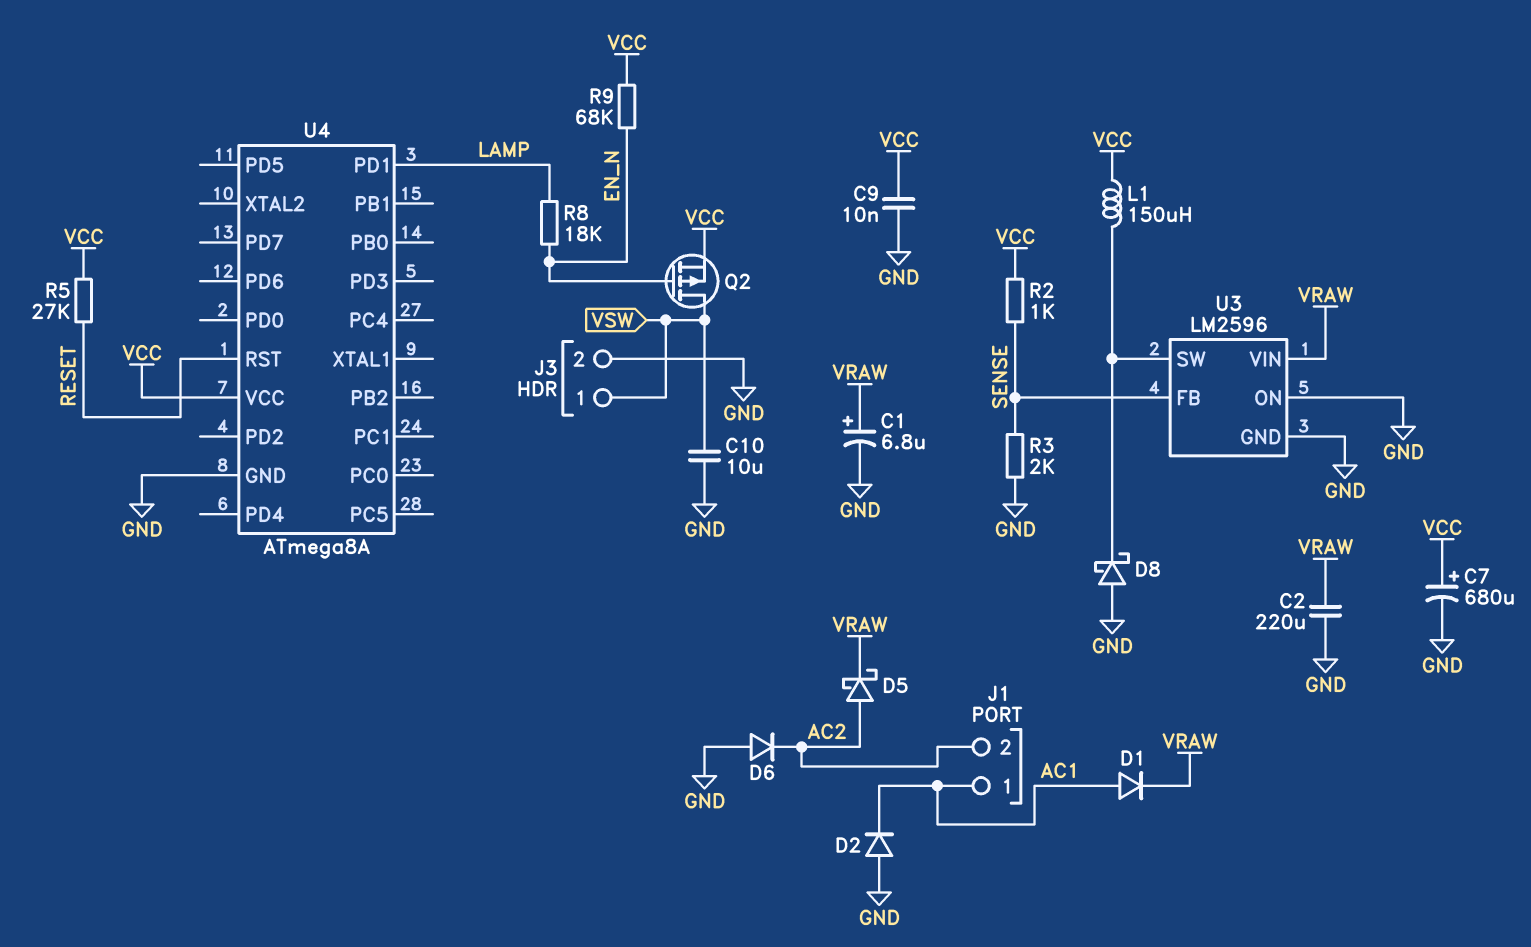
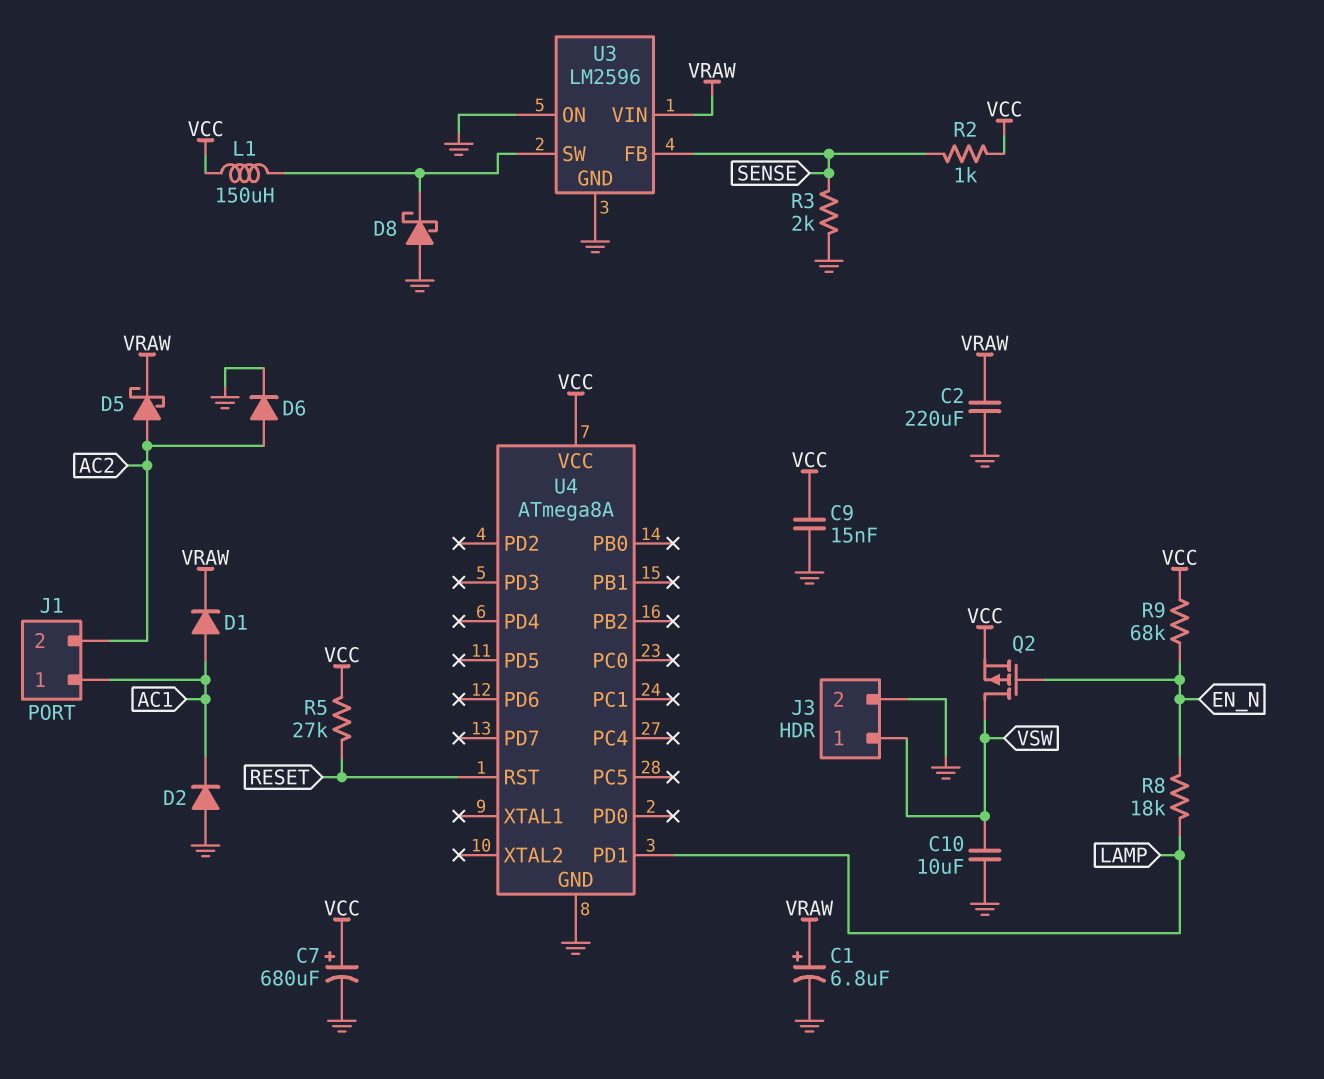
C9: 10nF (GND, VCC) -> 15nF (GND, VCC)
D6: diode (A GND, K AC2) -> diode (A AC2, K GND)

